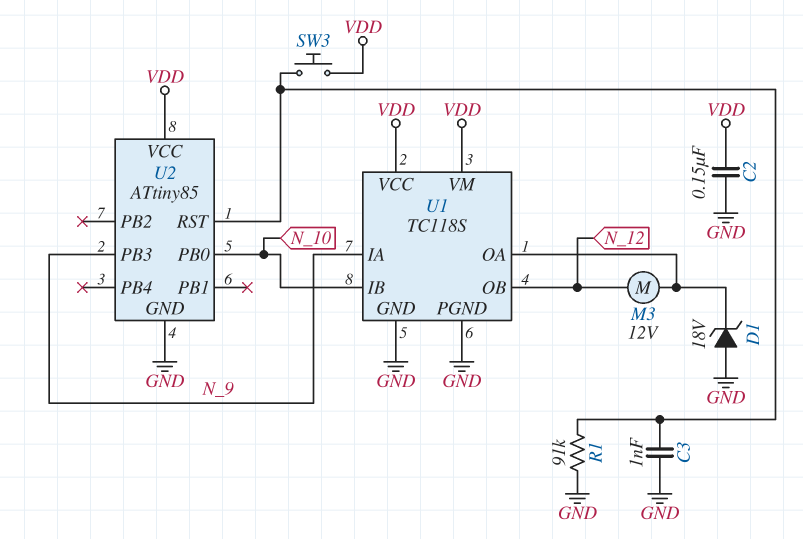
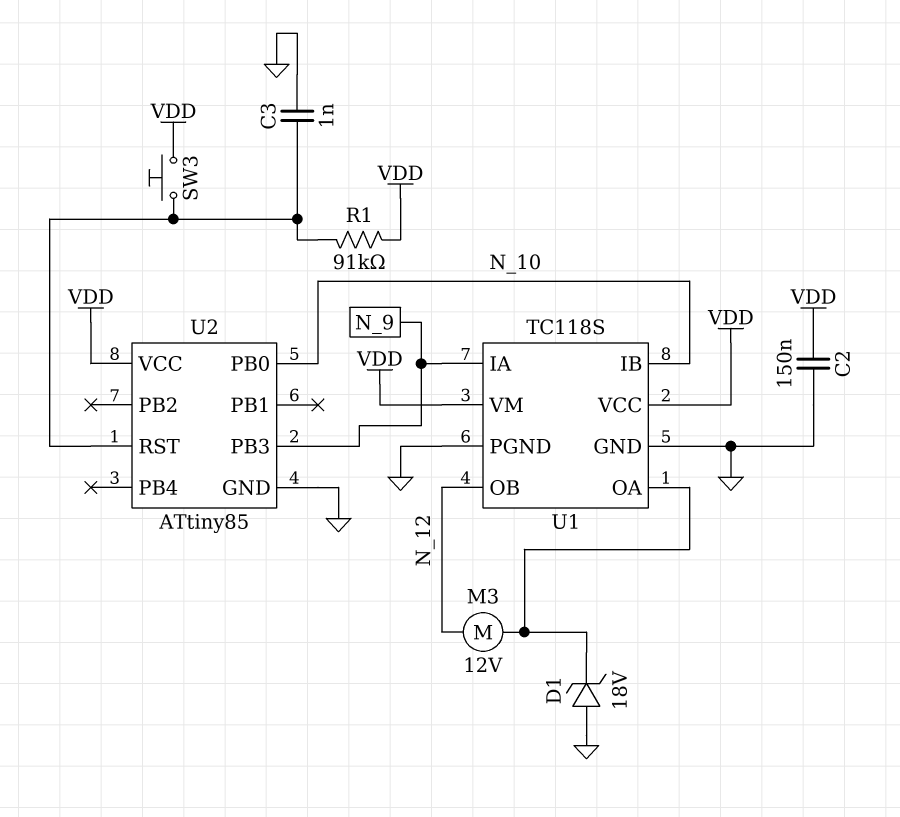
R1: 91k (GND, U2/RST) -> 91k (U2/RST, VDD)

